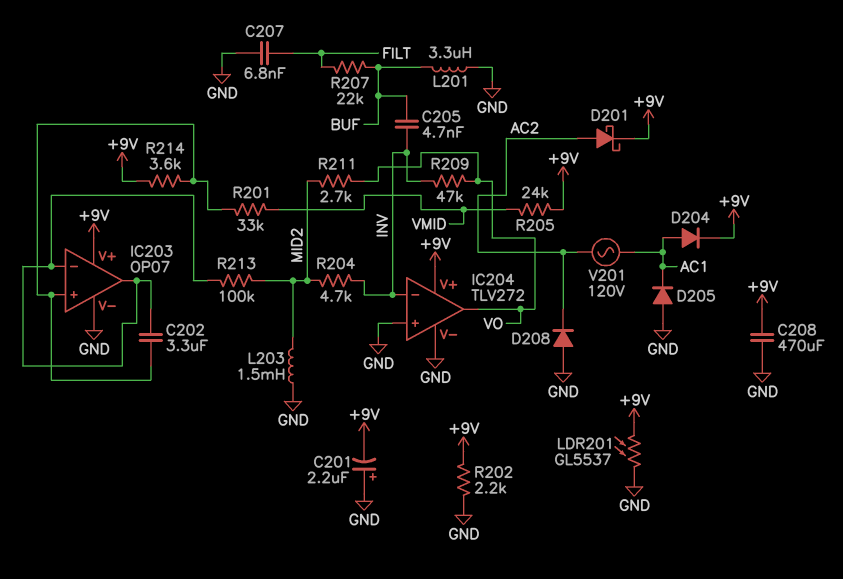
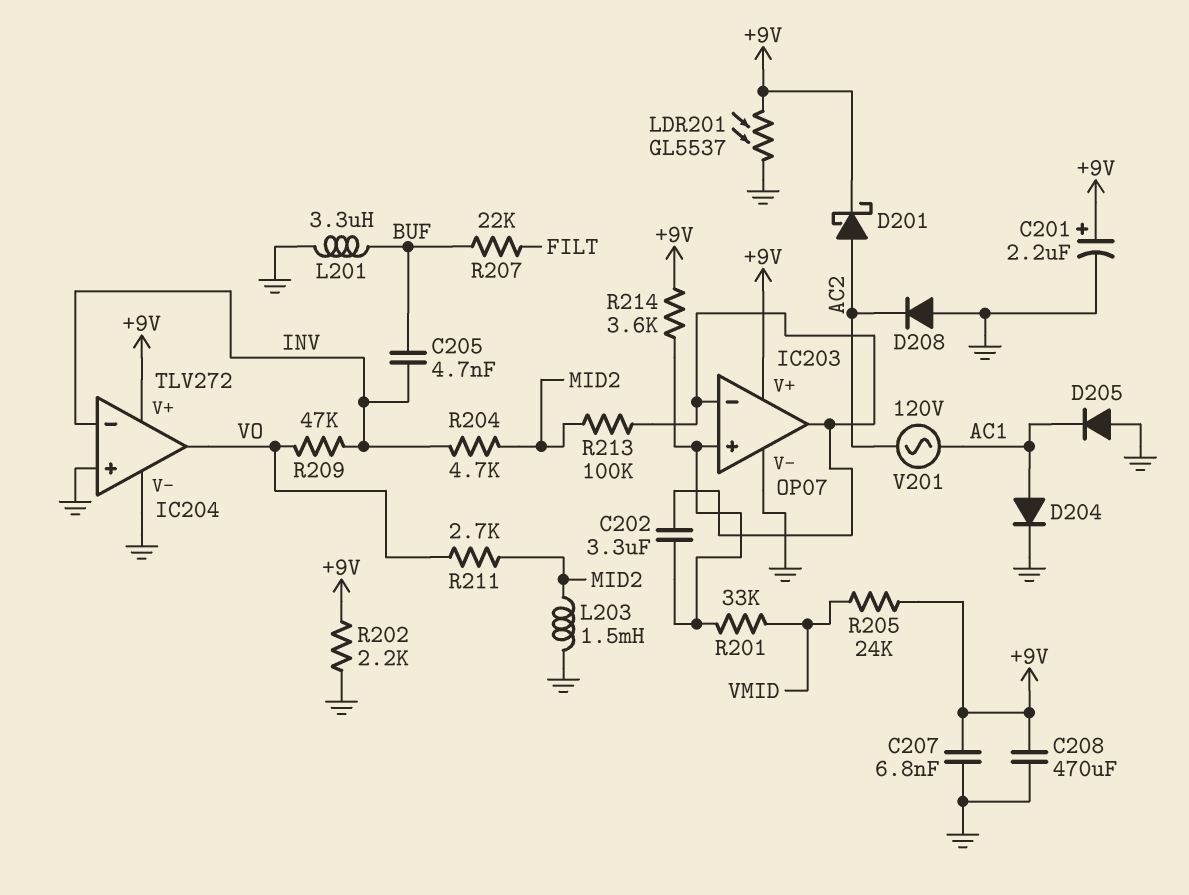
C201: 2.2uF (plus GND, minus +9V) -> 2.2uF (plus +9V, minus GND)
C207: 6.8nF (FILT, GND) -> 6.8nF (+9V, GND)
D204: diode (A AC1, K +9V) -> diode (A AC1, K GND)

